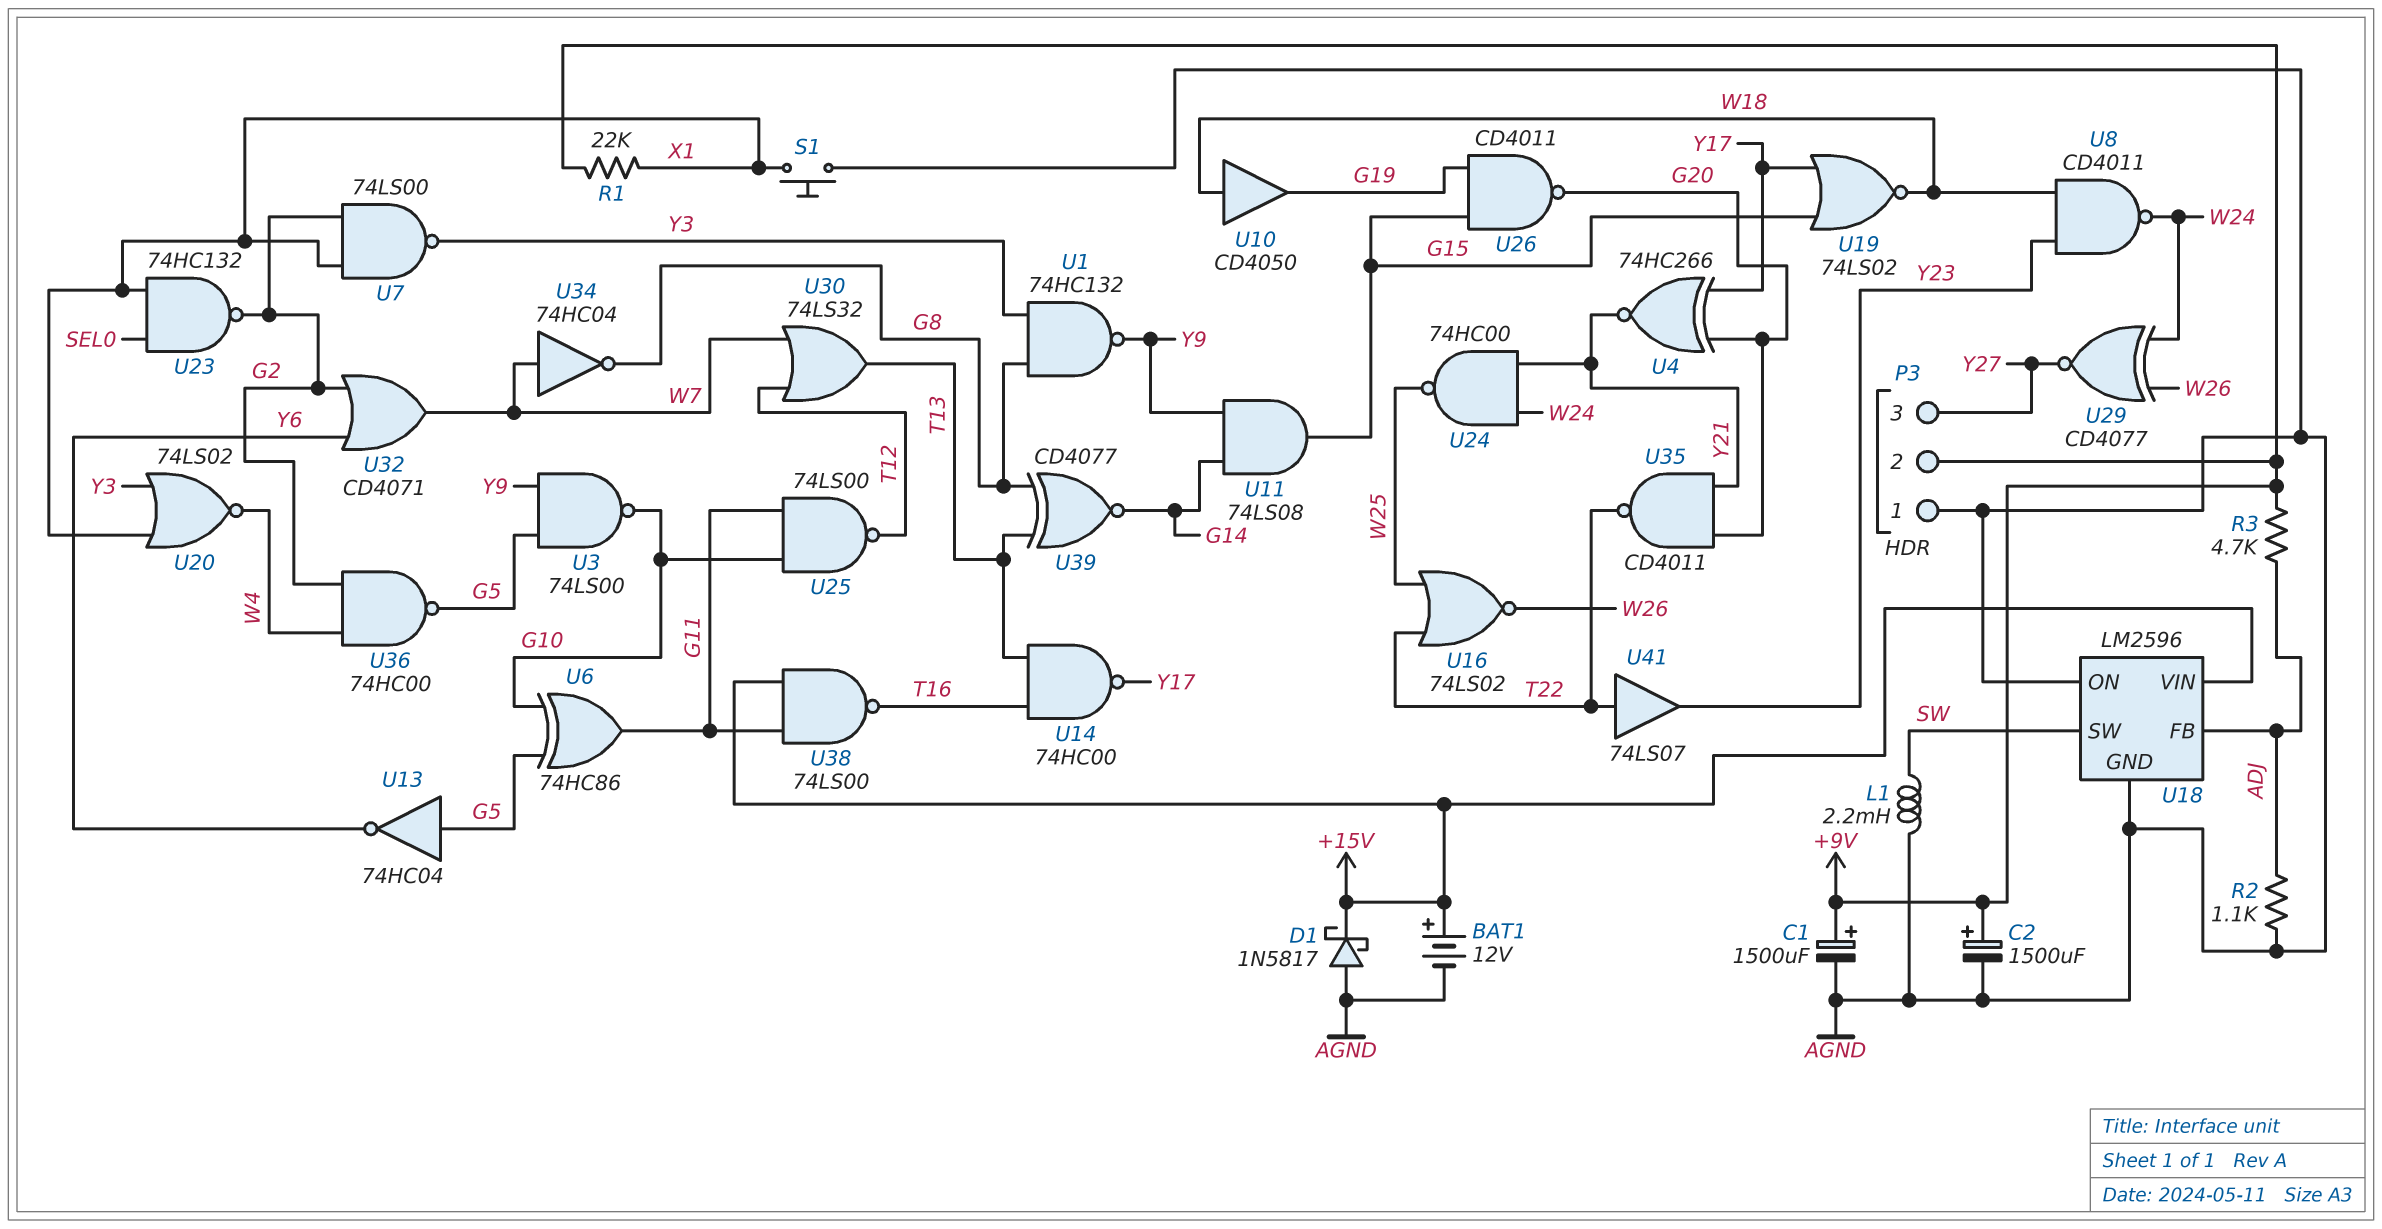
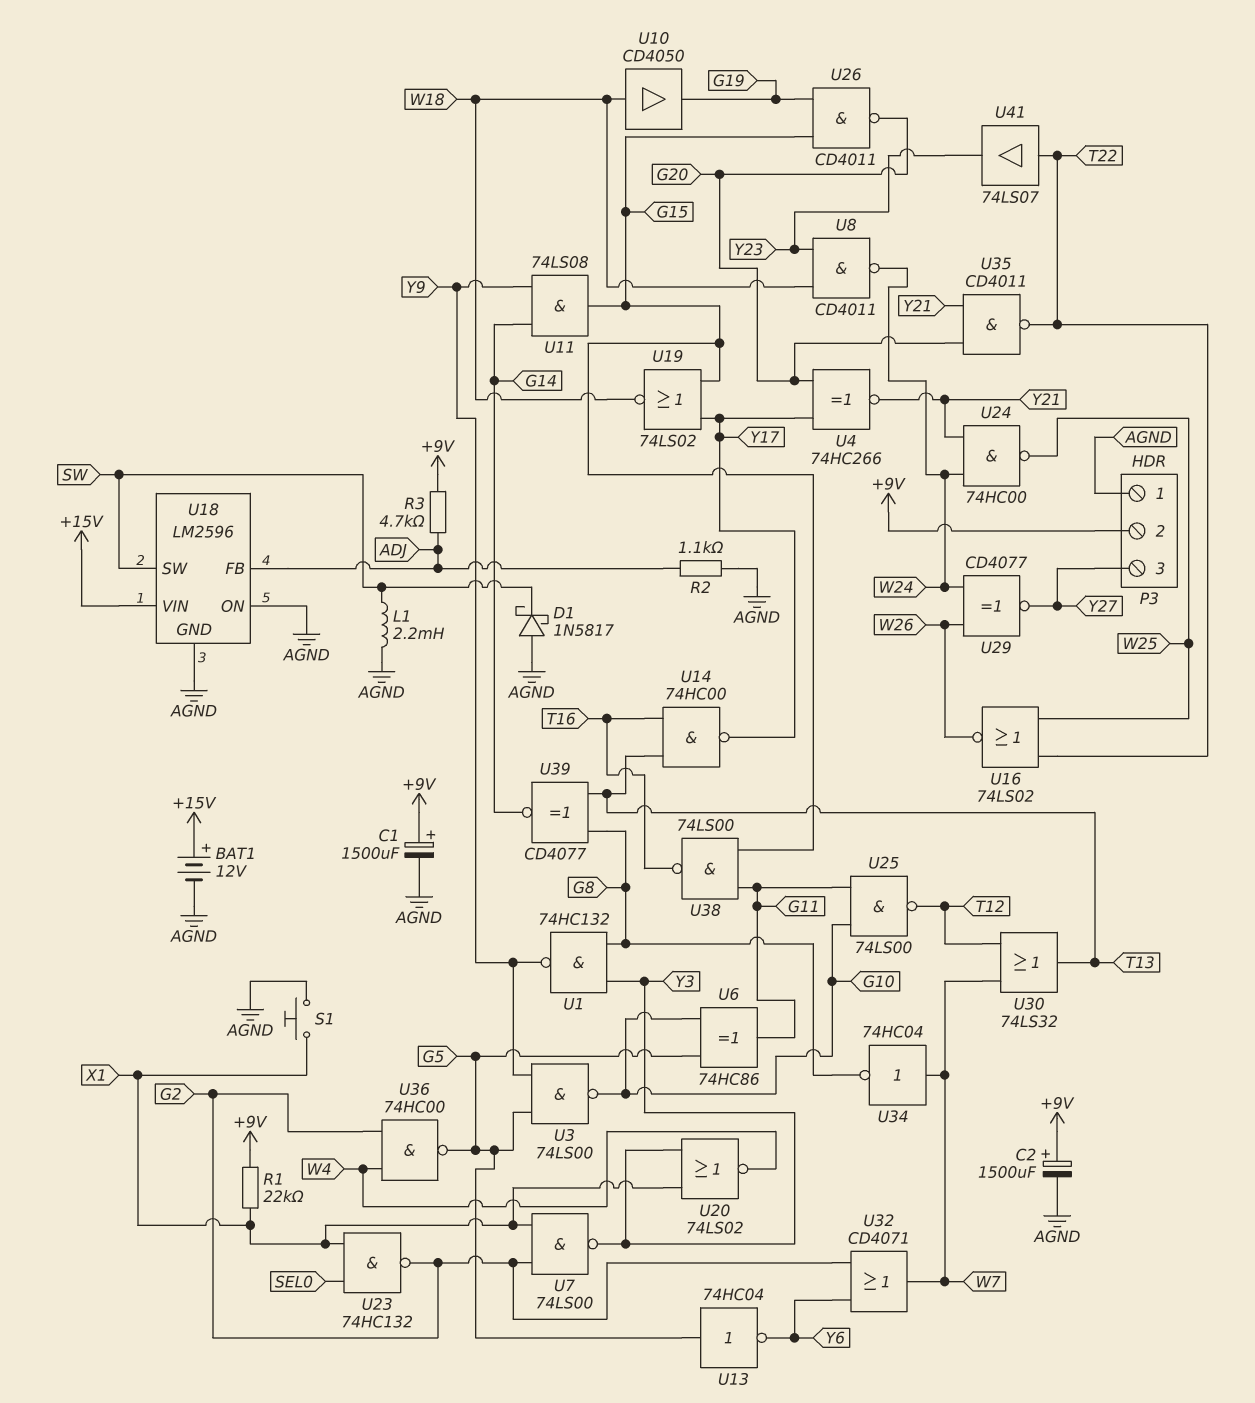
D1: schottky 1N5817 (A AGND, K +15V) -> schottky 1N5817 (A AGND, K SW)
U38: NAND 74LS00 (in +15V, in G11, out T16) -> NAND 74LS00 (in G11, in G15, out T16)

